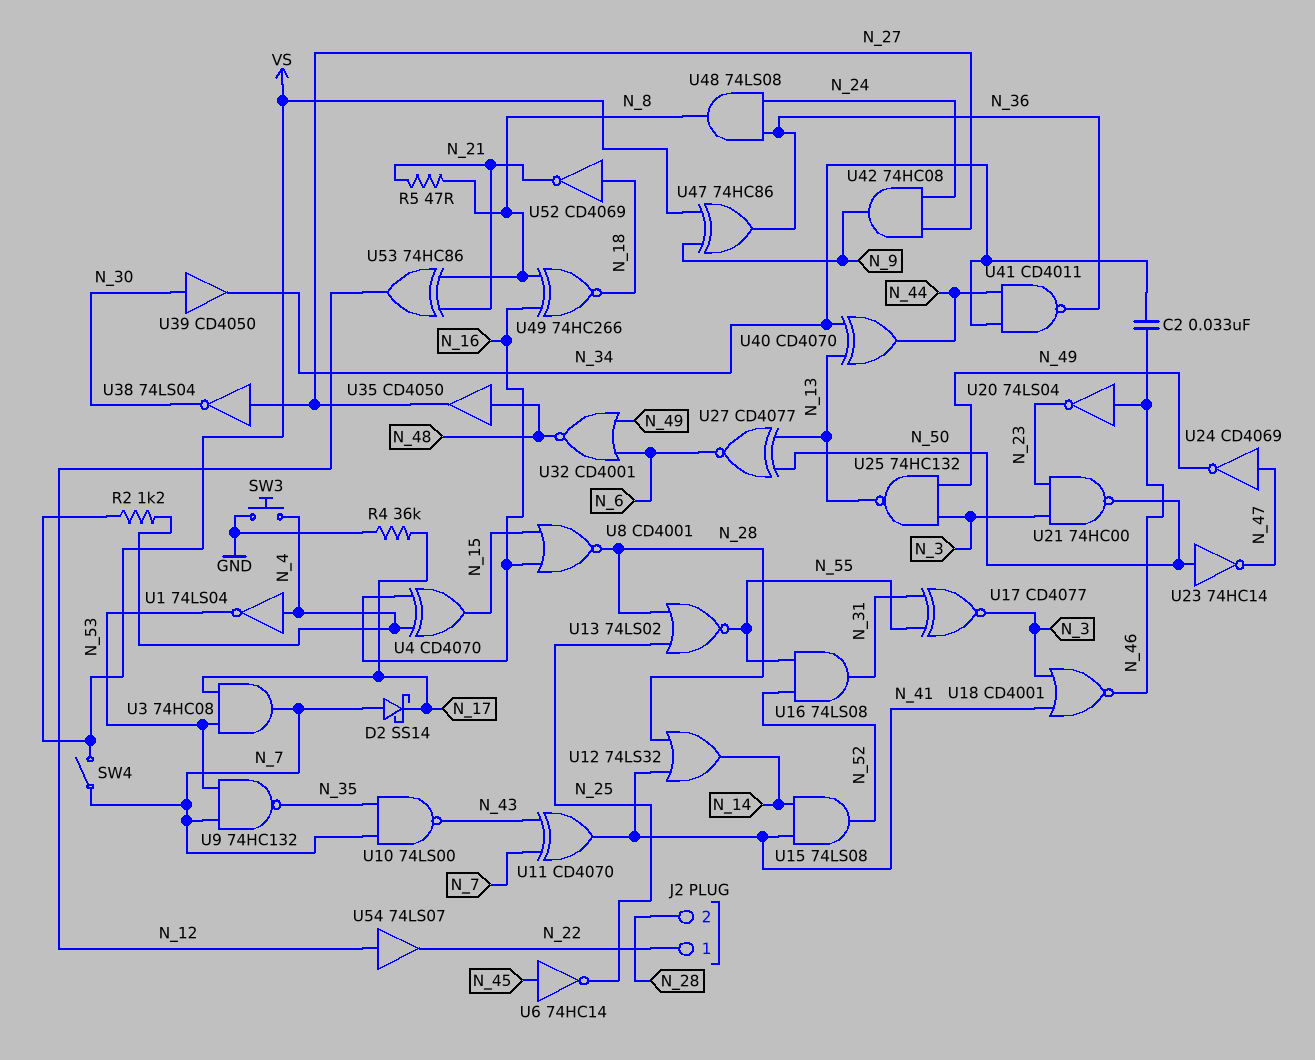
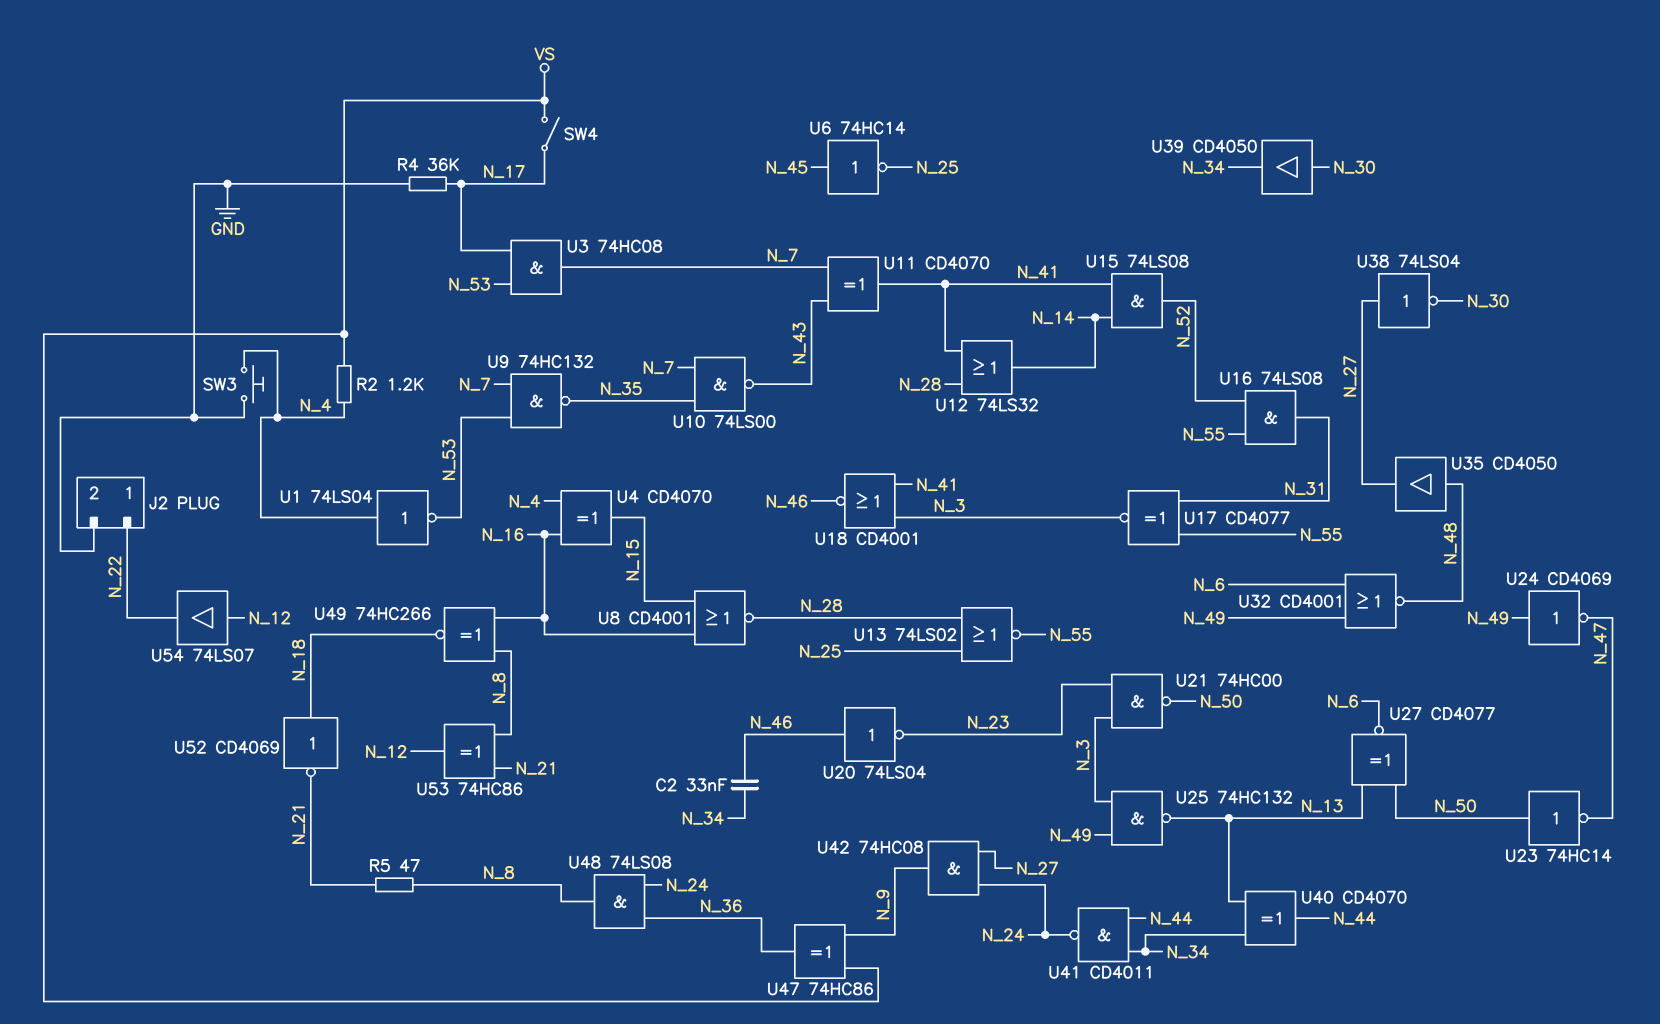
D2: schottky SS14 (A N_7, K N_17) -> none
J2 pin 2: N_28 -> GND
SW4: switch (N_7, VS) -> switch (N_17, VS)
U24: NOT CD4069 (in N_47, out N_49) -> NOT CD4069 (in N_49, out N_47)
U41: NAND CD4011 (in N_34, in N_44, out N_36) -> NAND CD4011 (in N_34, in N_44, out N_24)

